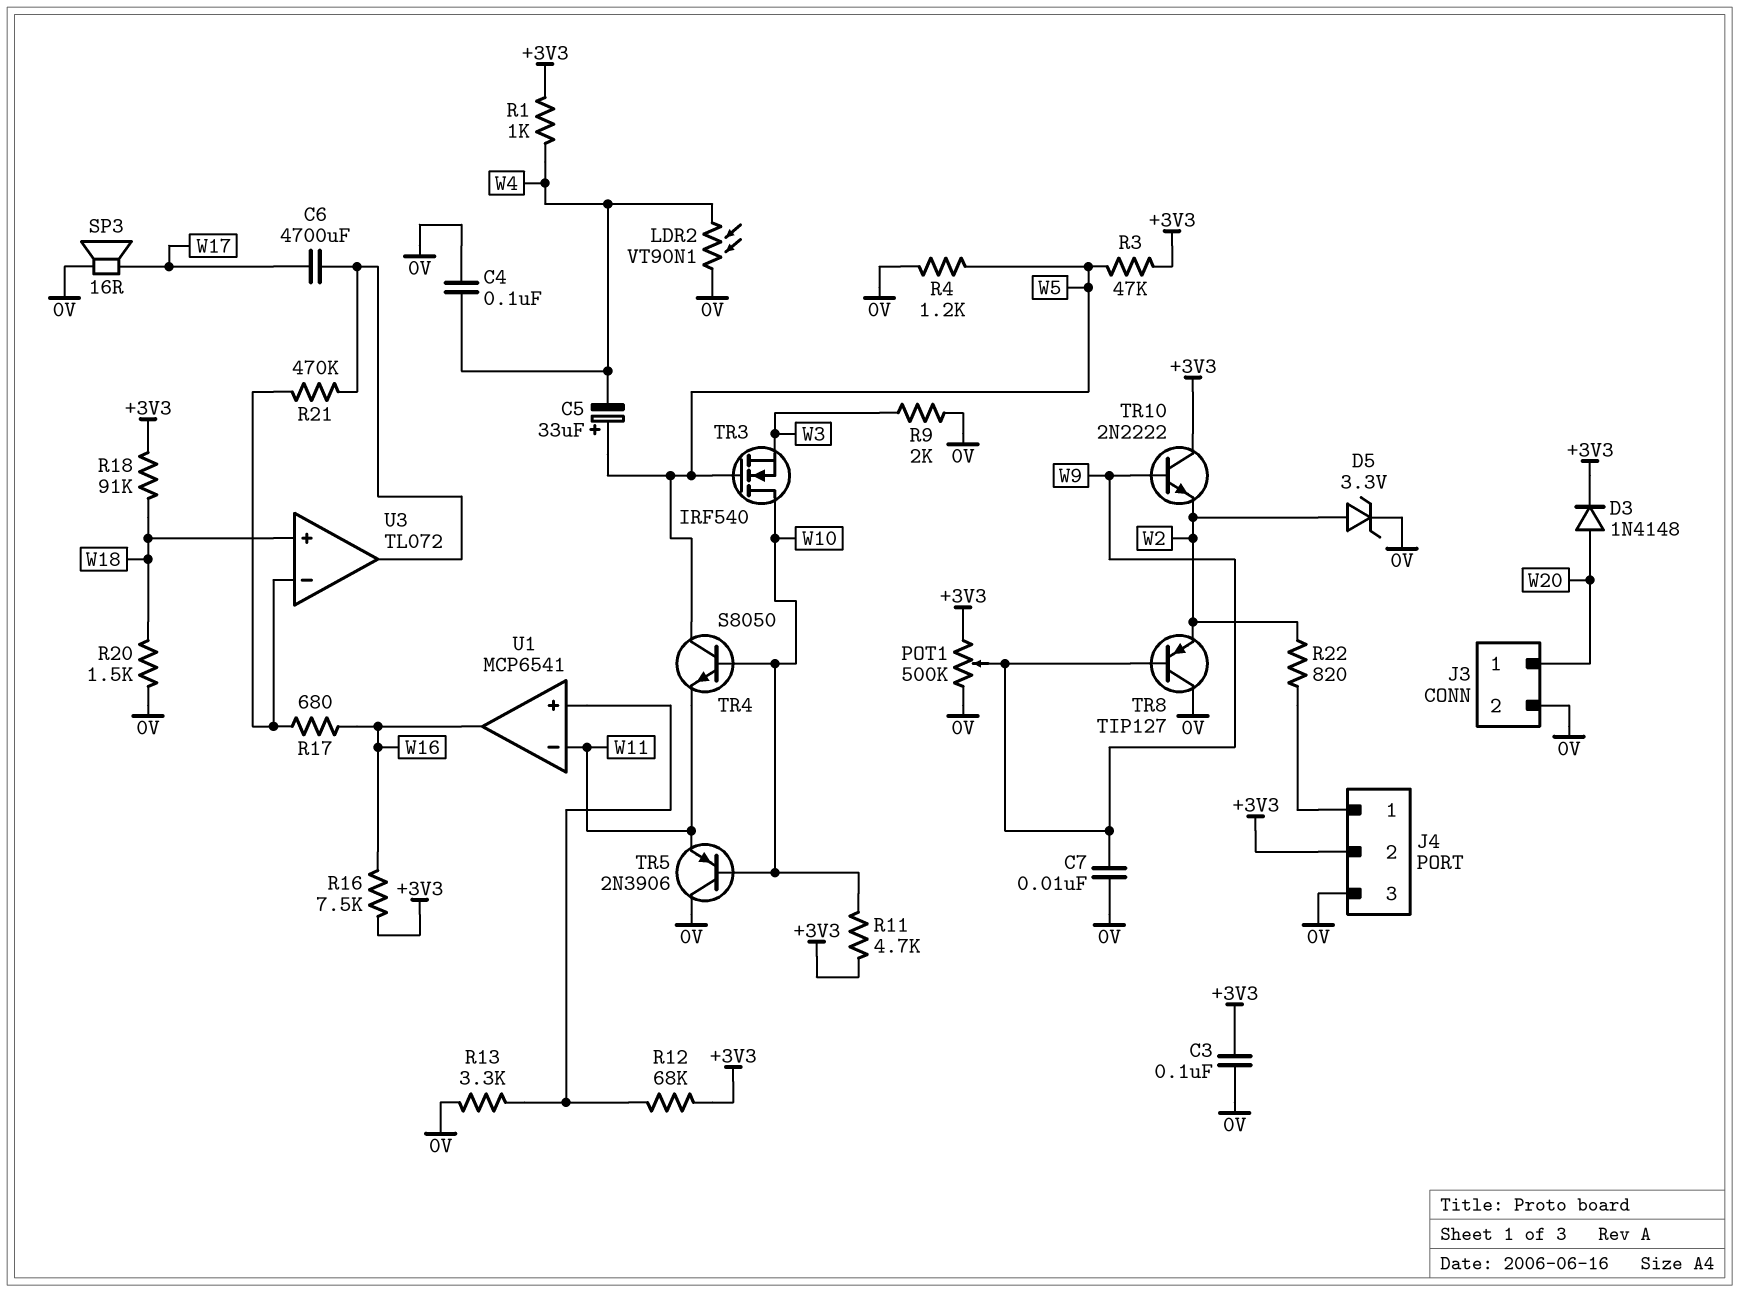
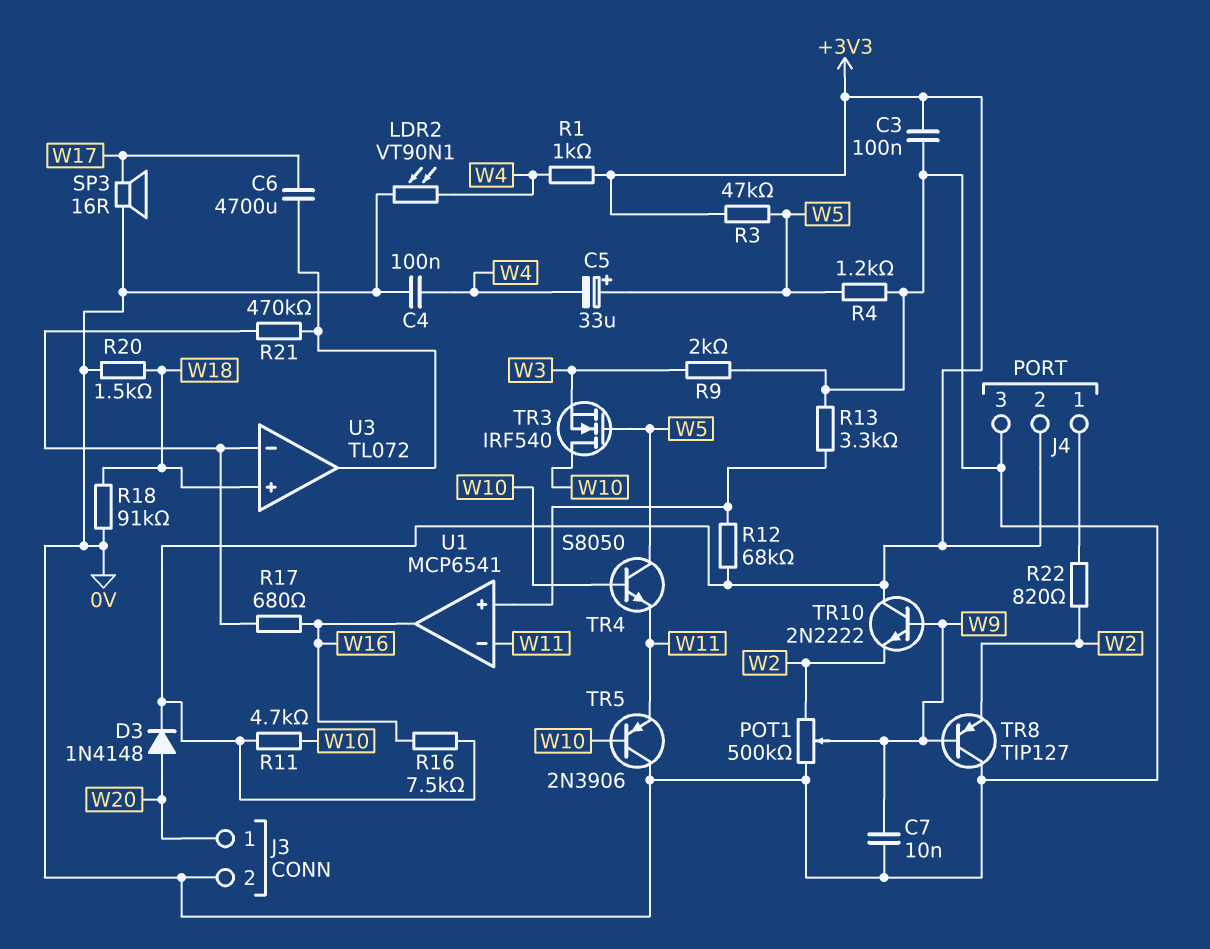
D5: zener 3.3V (A W2, K 0V) -> none
POT1: 500k (+3V3, 0V, wiper W9) -> 500k (0V, W2, wiper W9)
R18: 91k (+3V3, W18) -> 91k (0V, W18)

